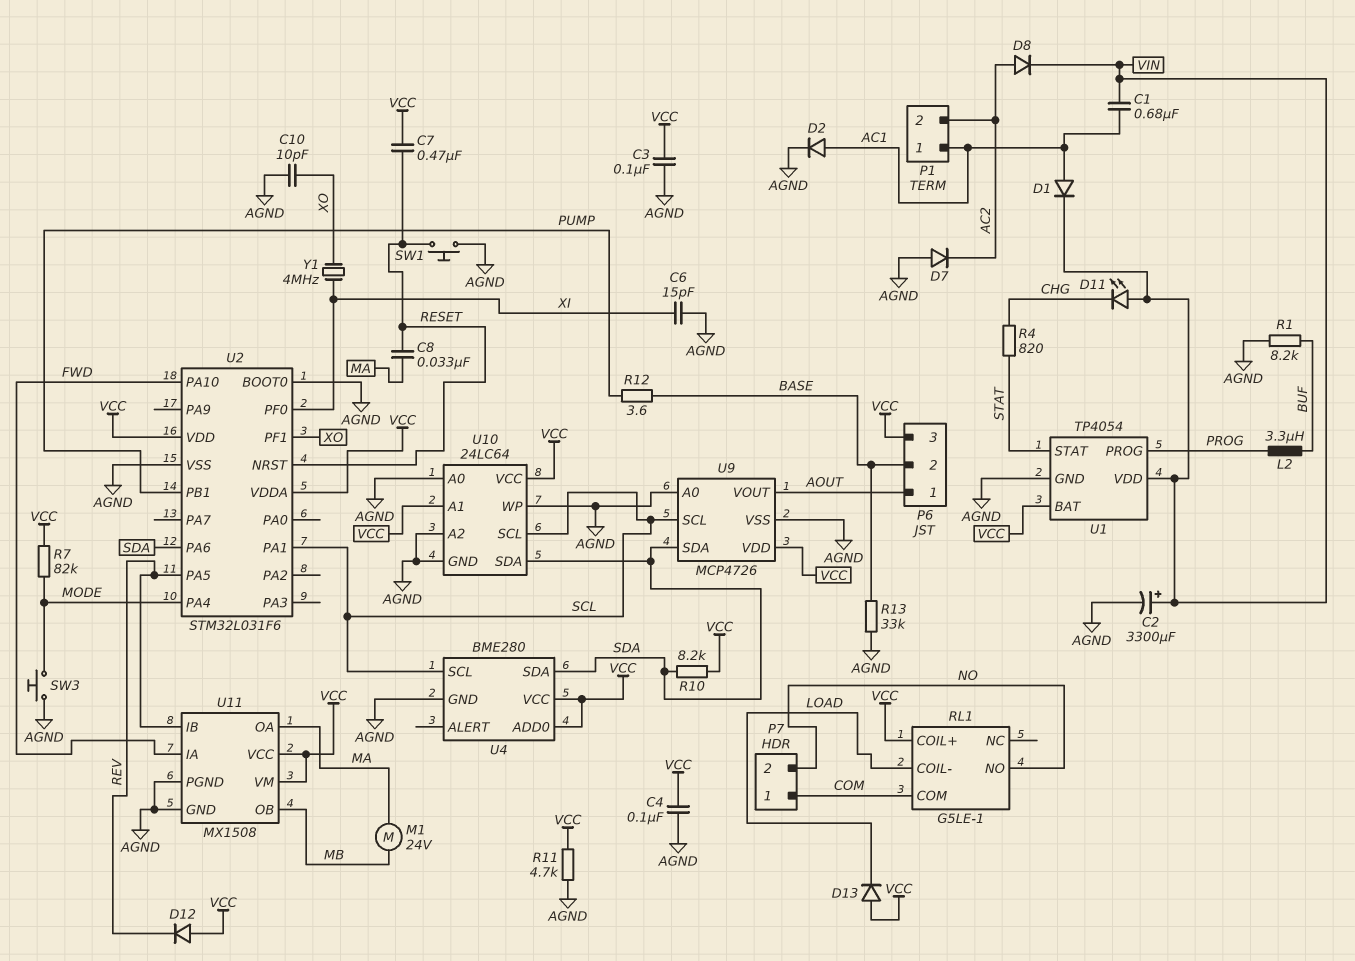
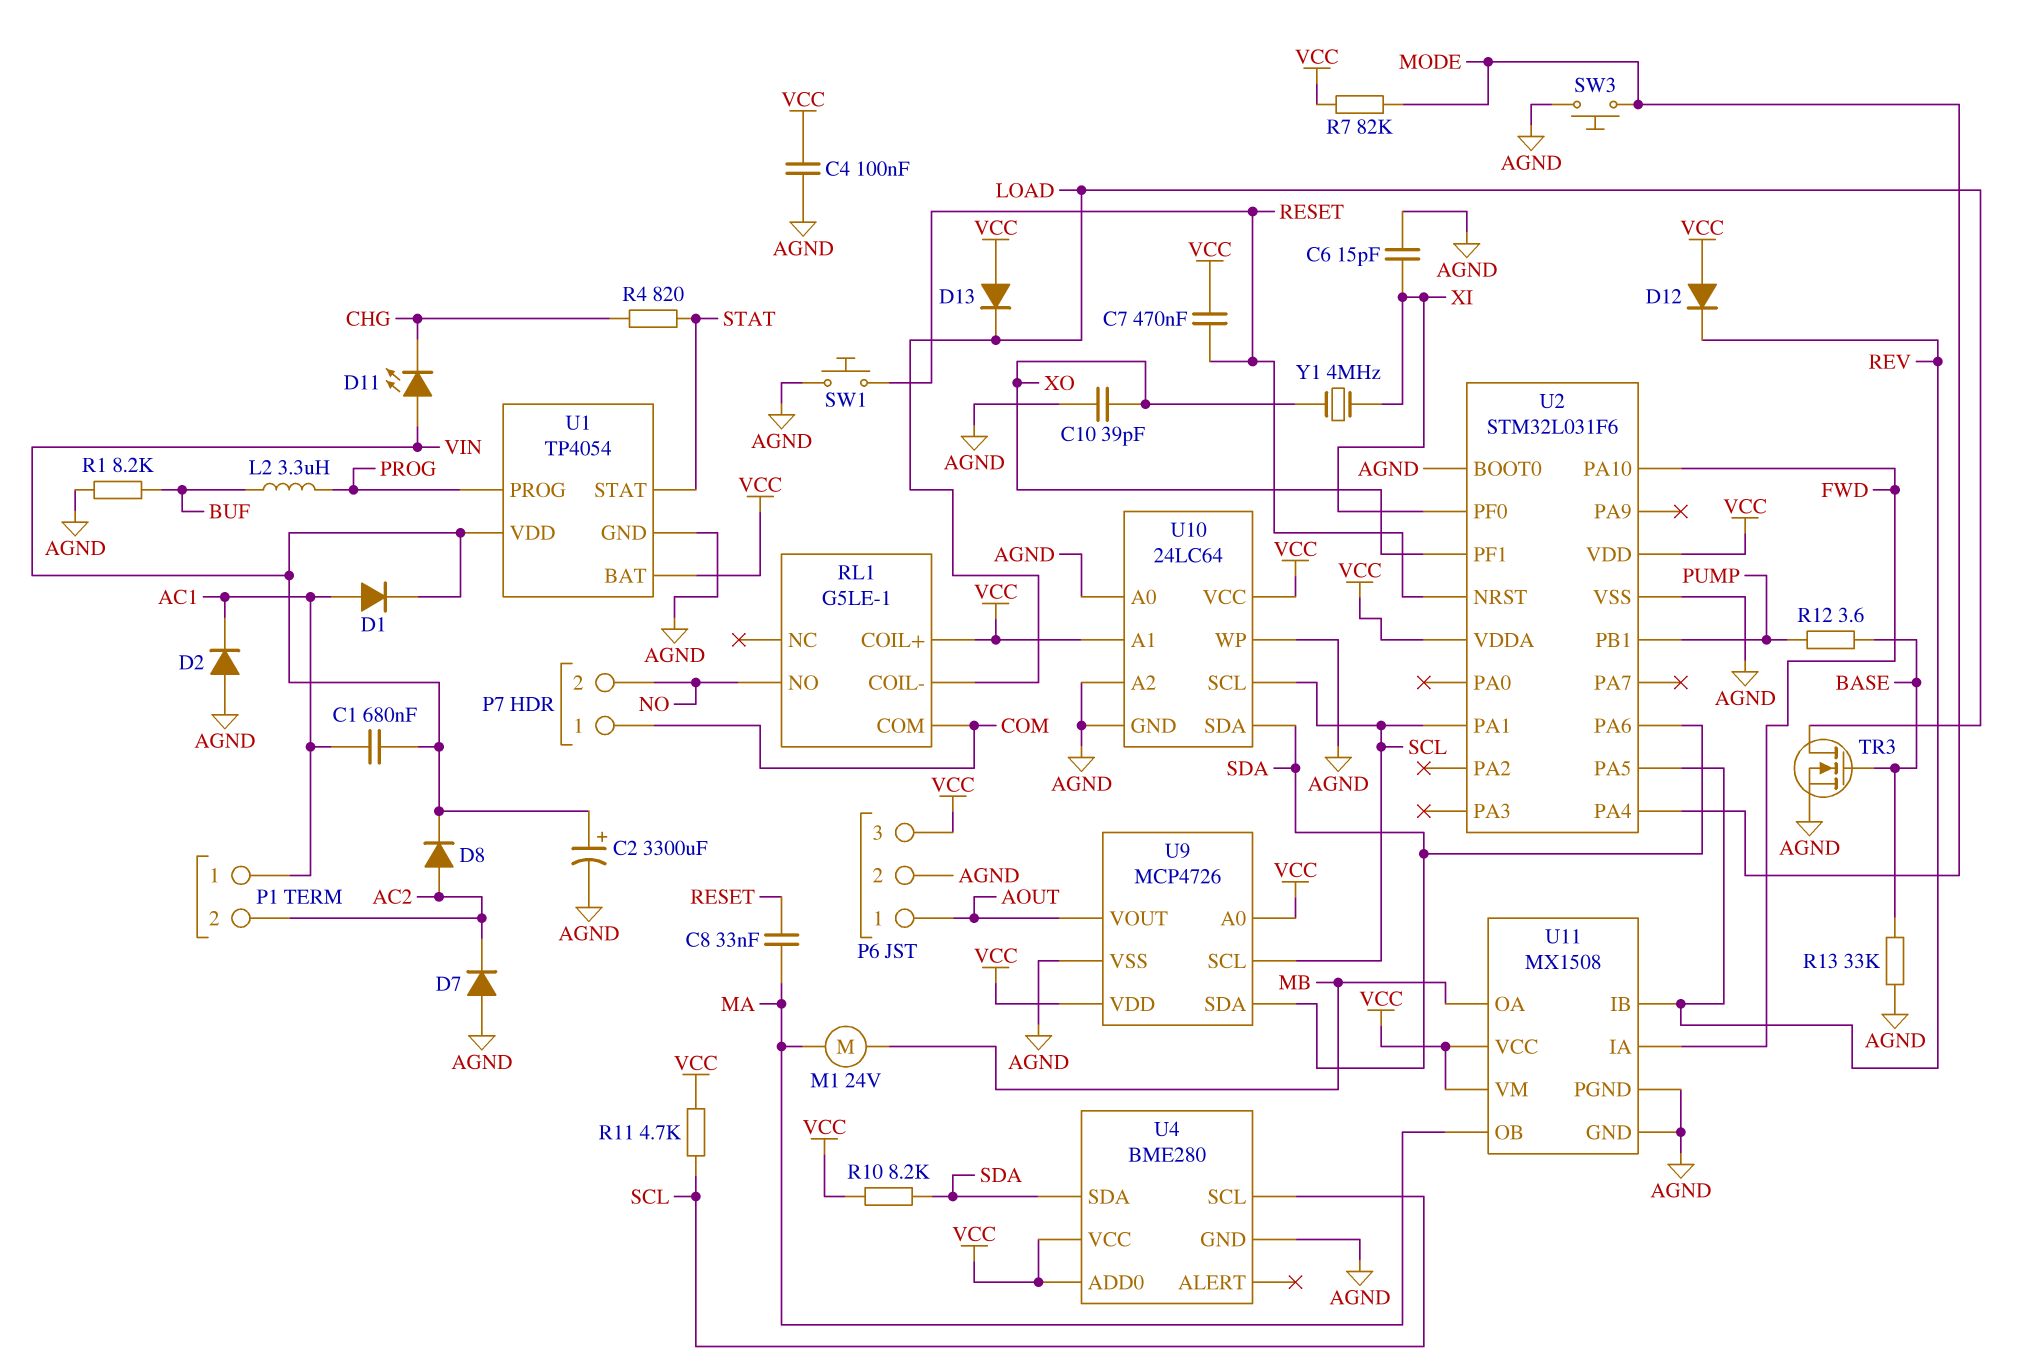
C3: 100nF (AGND, VCC) -> none
C10: 10pF (AGND, XO) -> 39pF (AGND, XO)
D2: diode (A AC1, K AGND) -> diode (A AGND, K AC1)
P6 pin 2: BASE -> AGND
R11: 4.7k (AGND, VCC) -> 4.7k (SCL, VCC)
TR3: none -> NMOS (G BASE, D LOAD, S AGND)
U9 pin A0: AGND -> VCC
U11 pin OA: MA -> MB
U11 pin OB: MB -> MA

